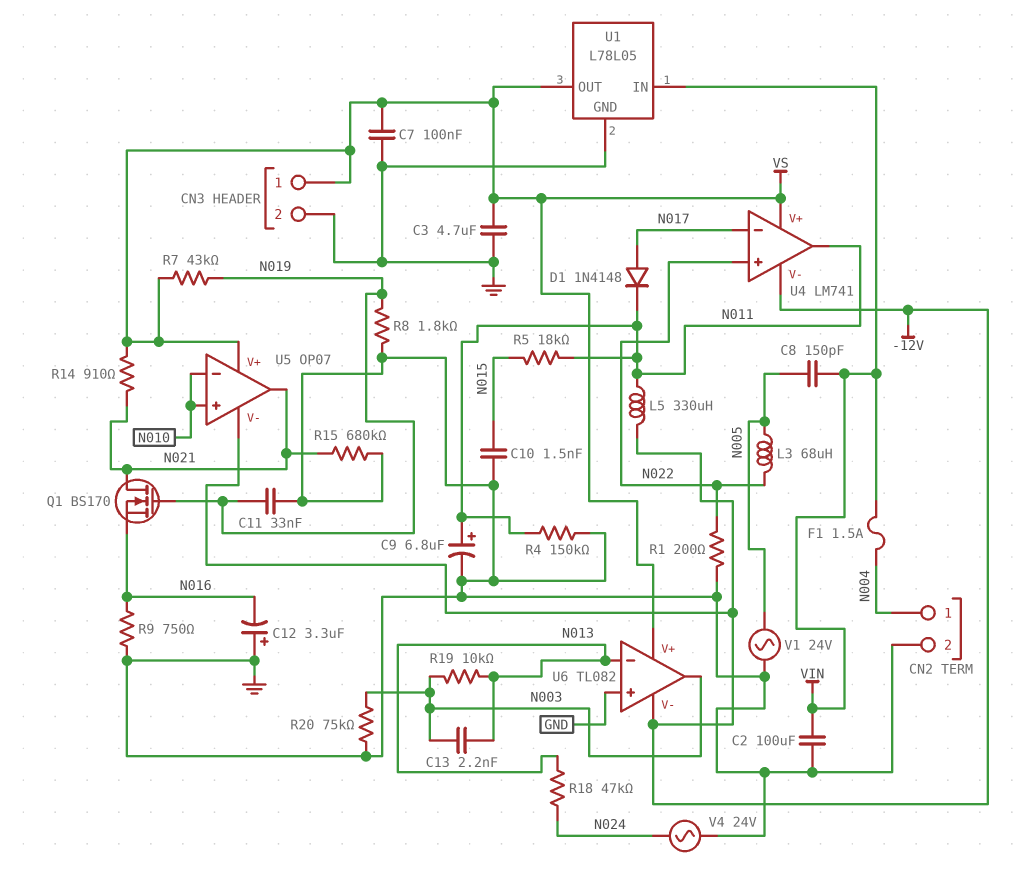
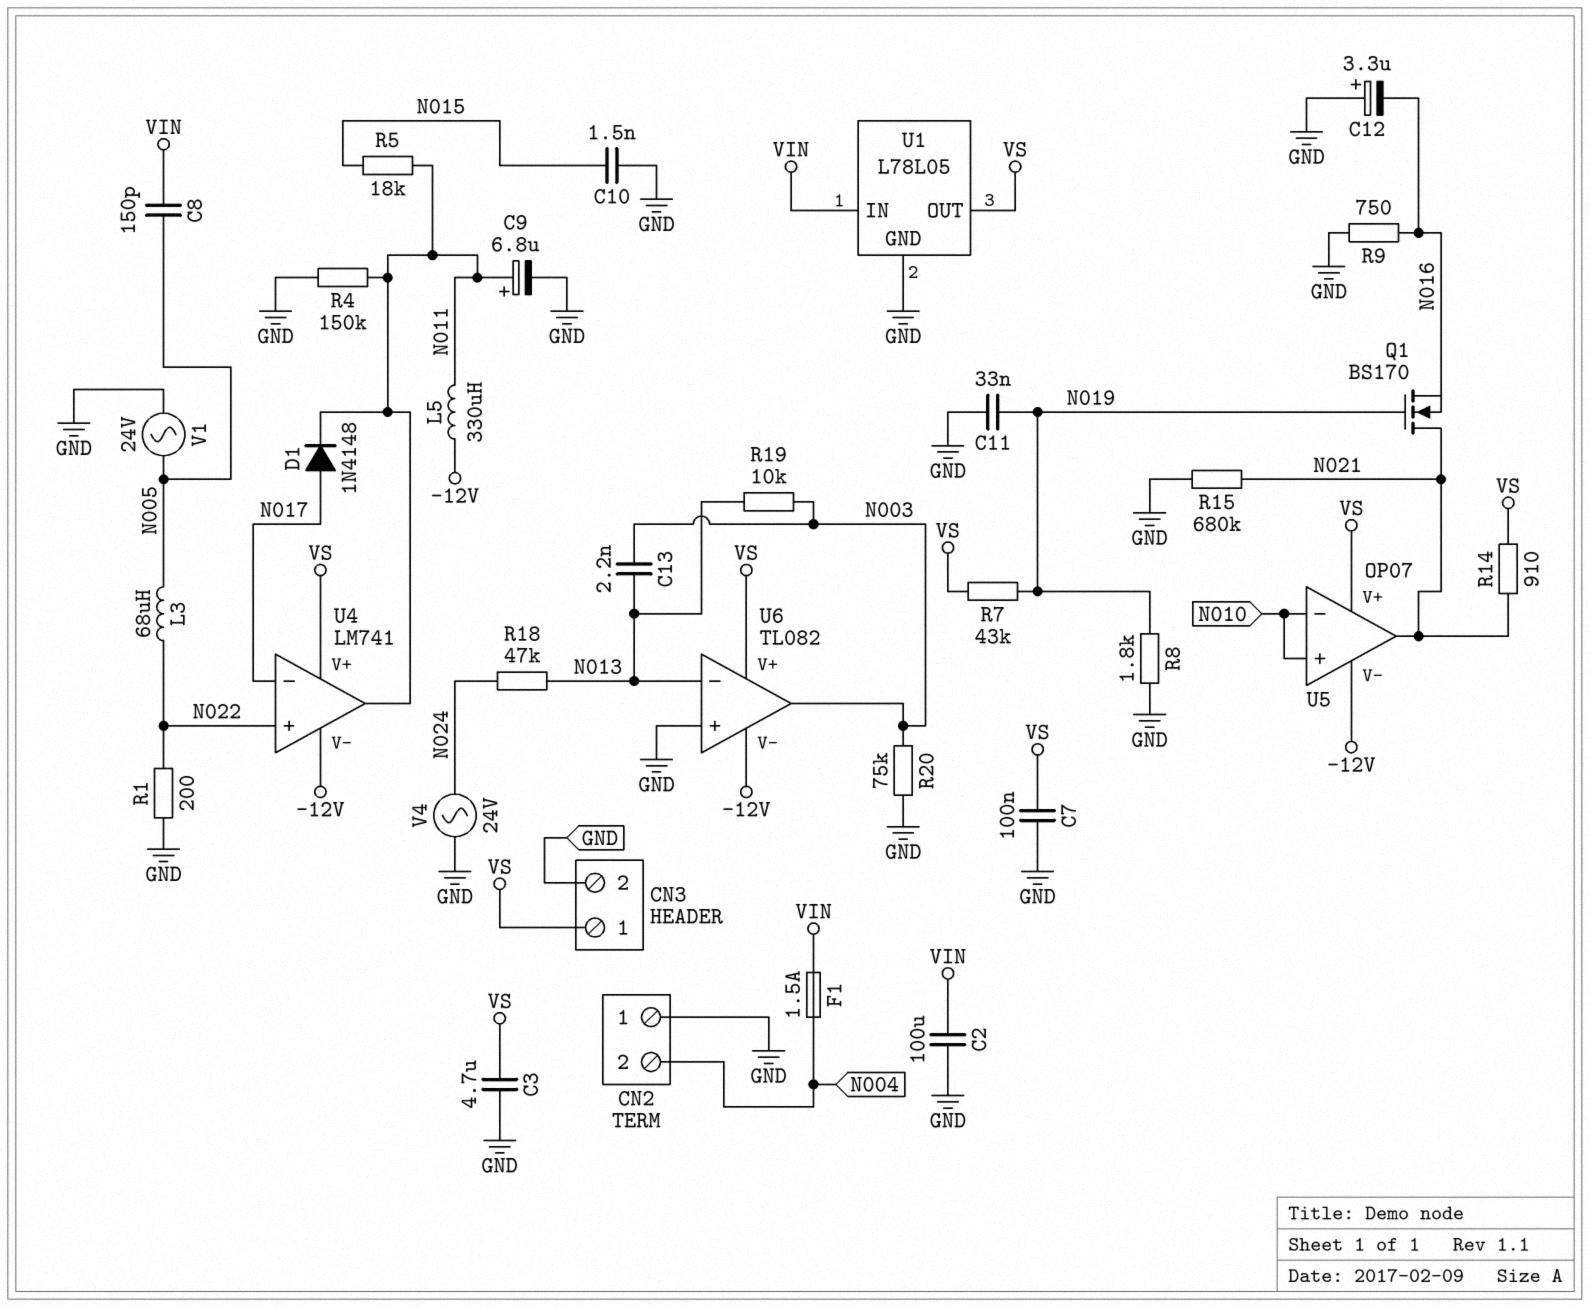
CN2 pin 1: N004 -> GND
CN2 pin 2: GND -> N004

